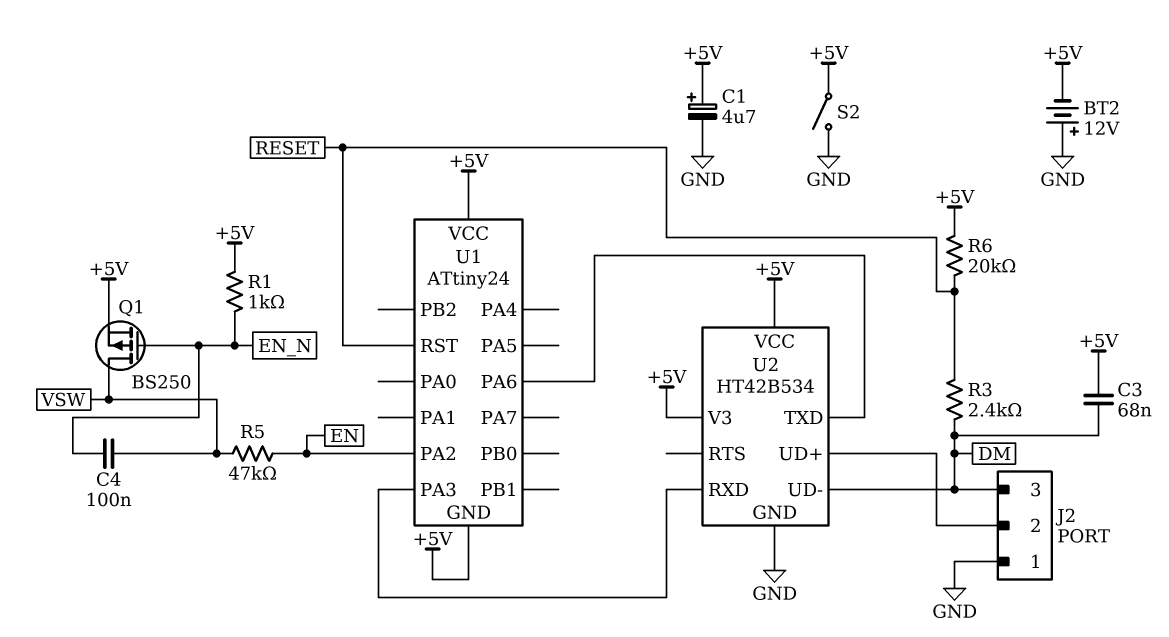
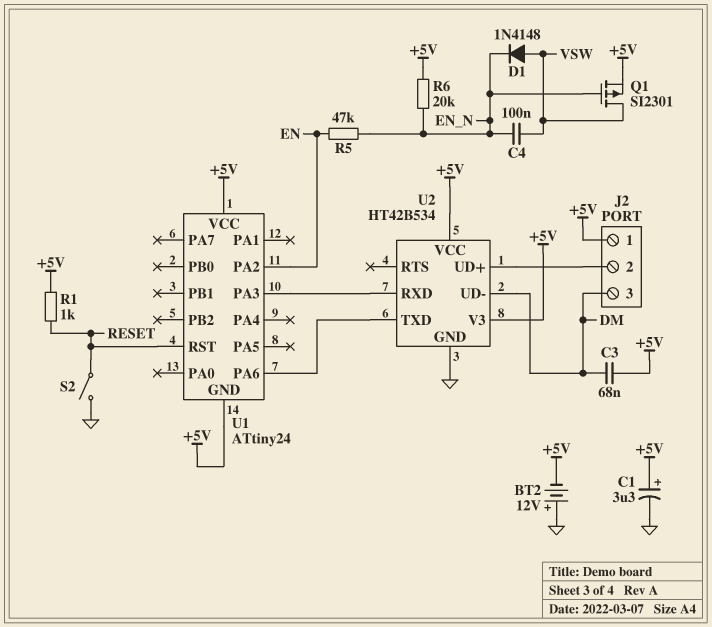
C1: 4.7uF (plus +5V, minus GND) -> 3.3uF (plus +5V, minus GND)
D1: none -> diode 1N4148 (A VSW, K EN_N)
J2 pin 1: GND -> +5V
Q1: PMOS BS250 (G EN_N, D VSW, S +5V) -> PMOS SI2301 (G EN_N, D VSW, S +5V)
R1: 1k (+5V, EN_N) -> 1k (+5V, RESET)
R3: 2.4k (DM, RESET) -> none
R5: 47k (EN, VSW) -> 47k (EN, EN_N)
R6: 20k (+5V, RESET) -> 20k (+5V, EN_N)
S2: switch (+5V, GND) -> switch (GND, RESET)

